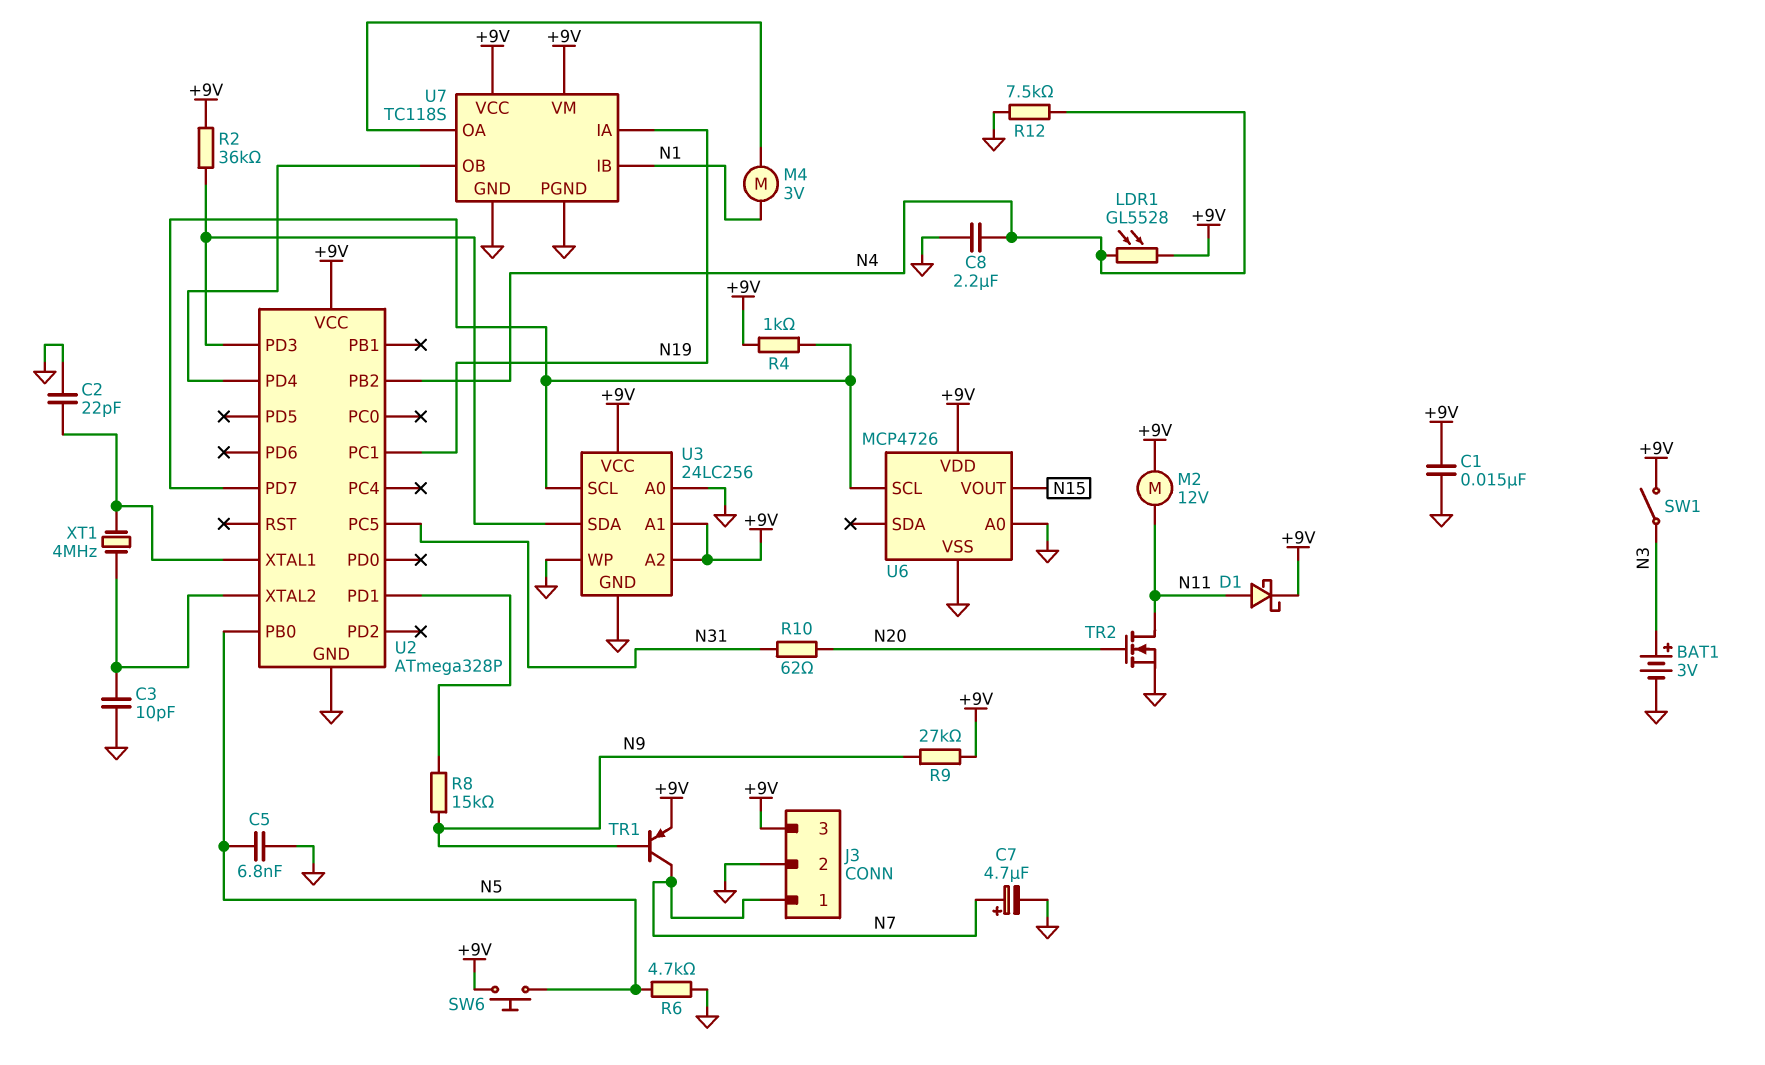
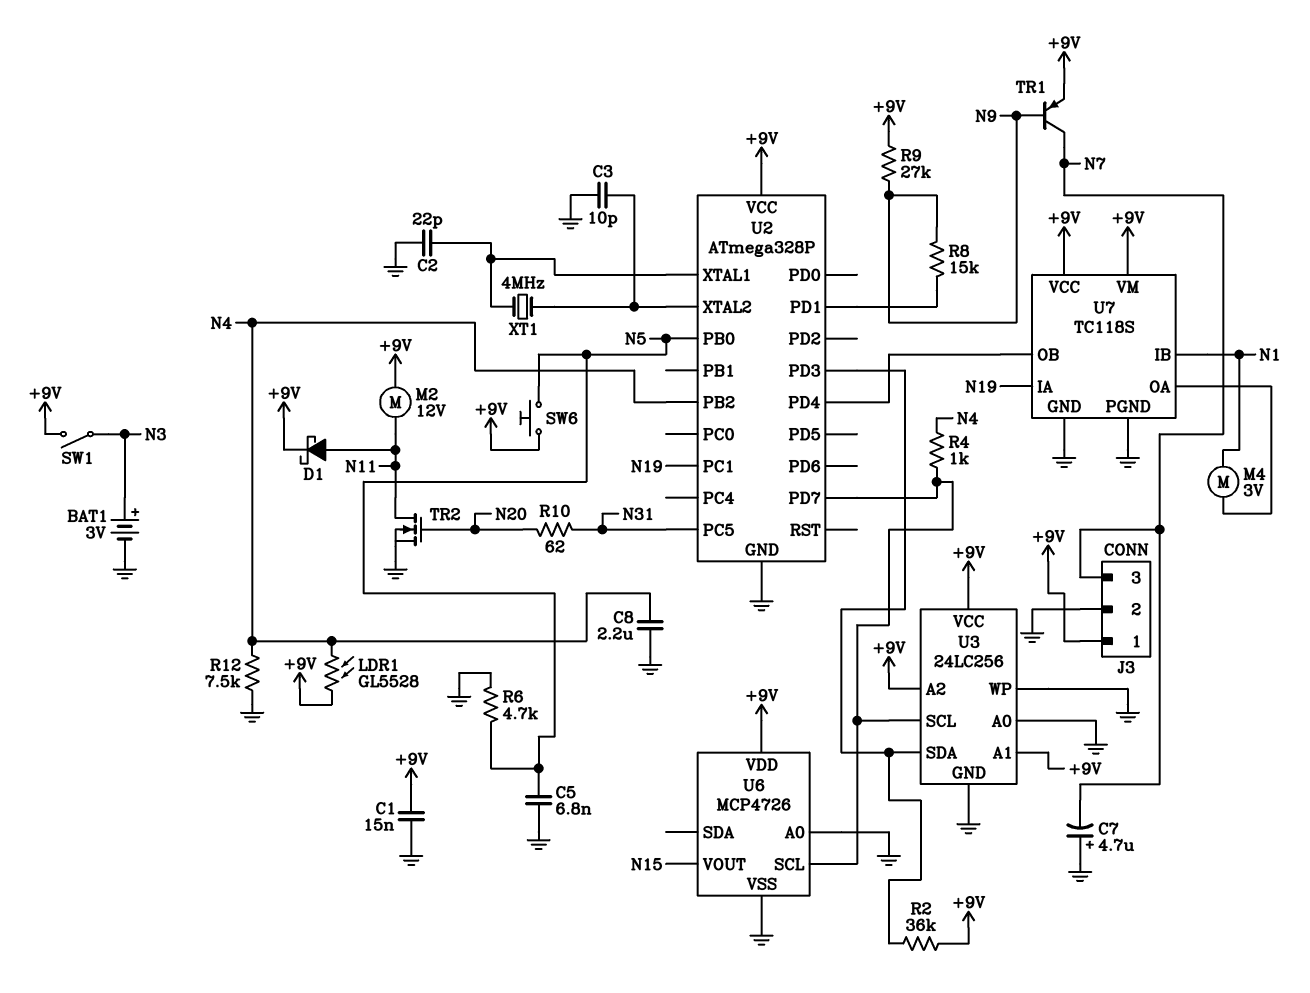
C7: 4.7uF (plus N7, minus GND) -> 4.7uF (plus GND, minus N7)
J3 pin 1: N7 -> +9V
J3 pin 3: +9V -> N7
R4: 1k (+9V, U2/PD7) -> 1k (N4, U2/PD7)

